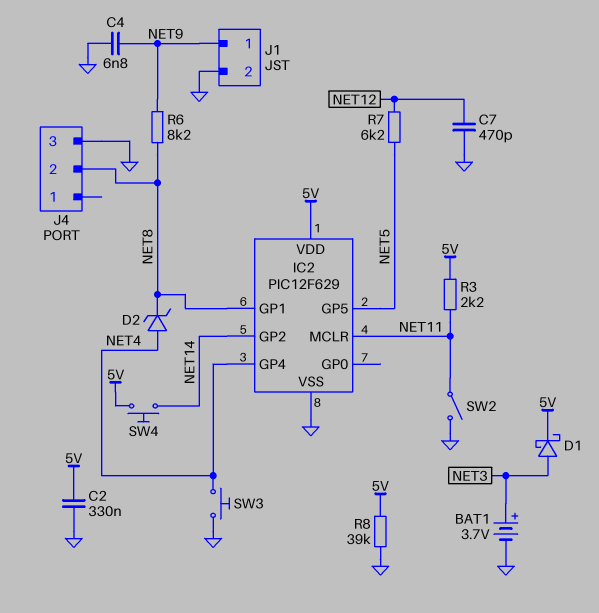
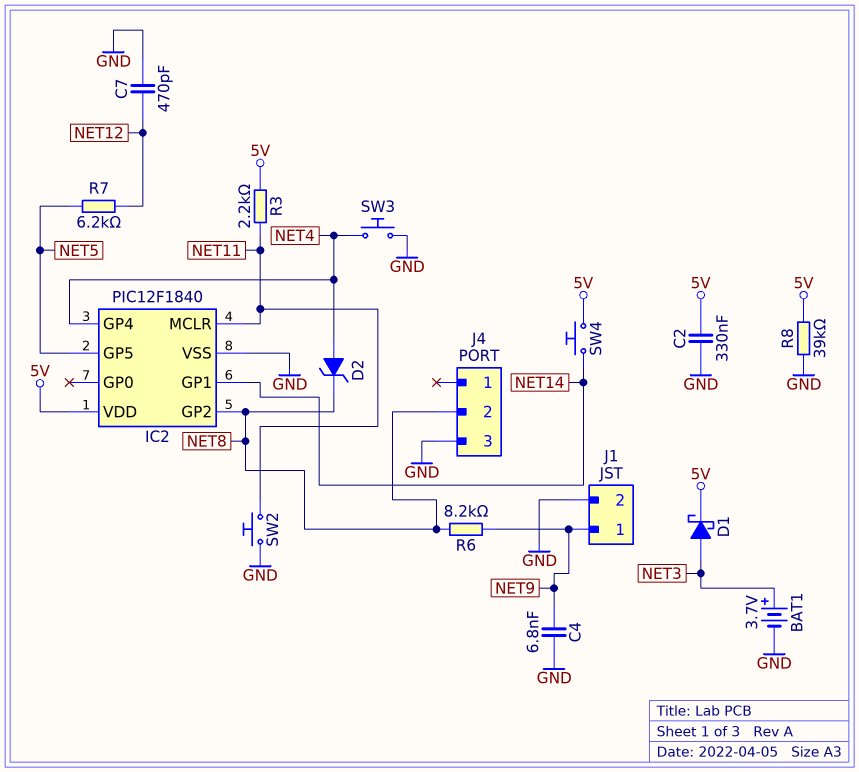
IC2: PIC12F629 -> PIC12F1840
IC2 pin GP1: NET8 -> NET14
IC2 pin GP2: NET14 -> NET8
SW2: switch (GND, NET11) -> button (GND, NET11)

